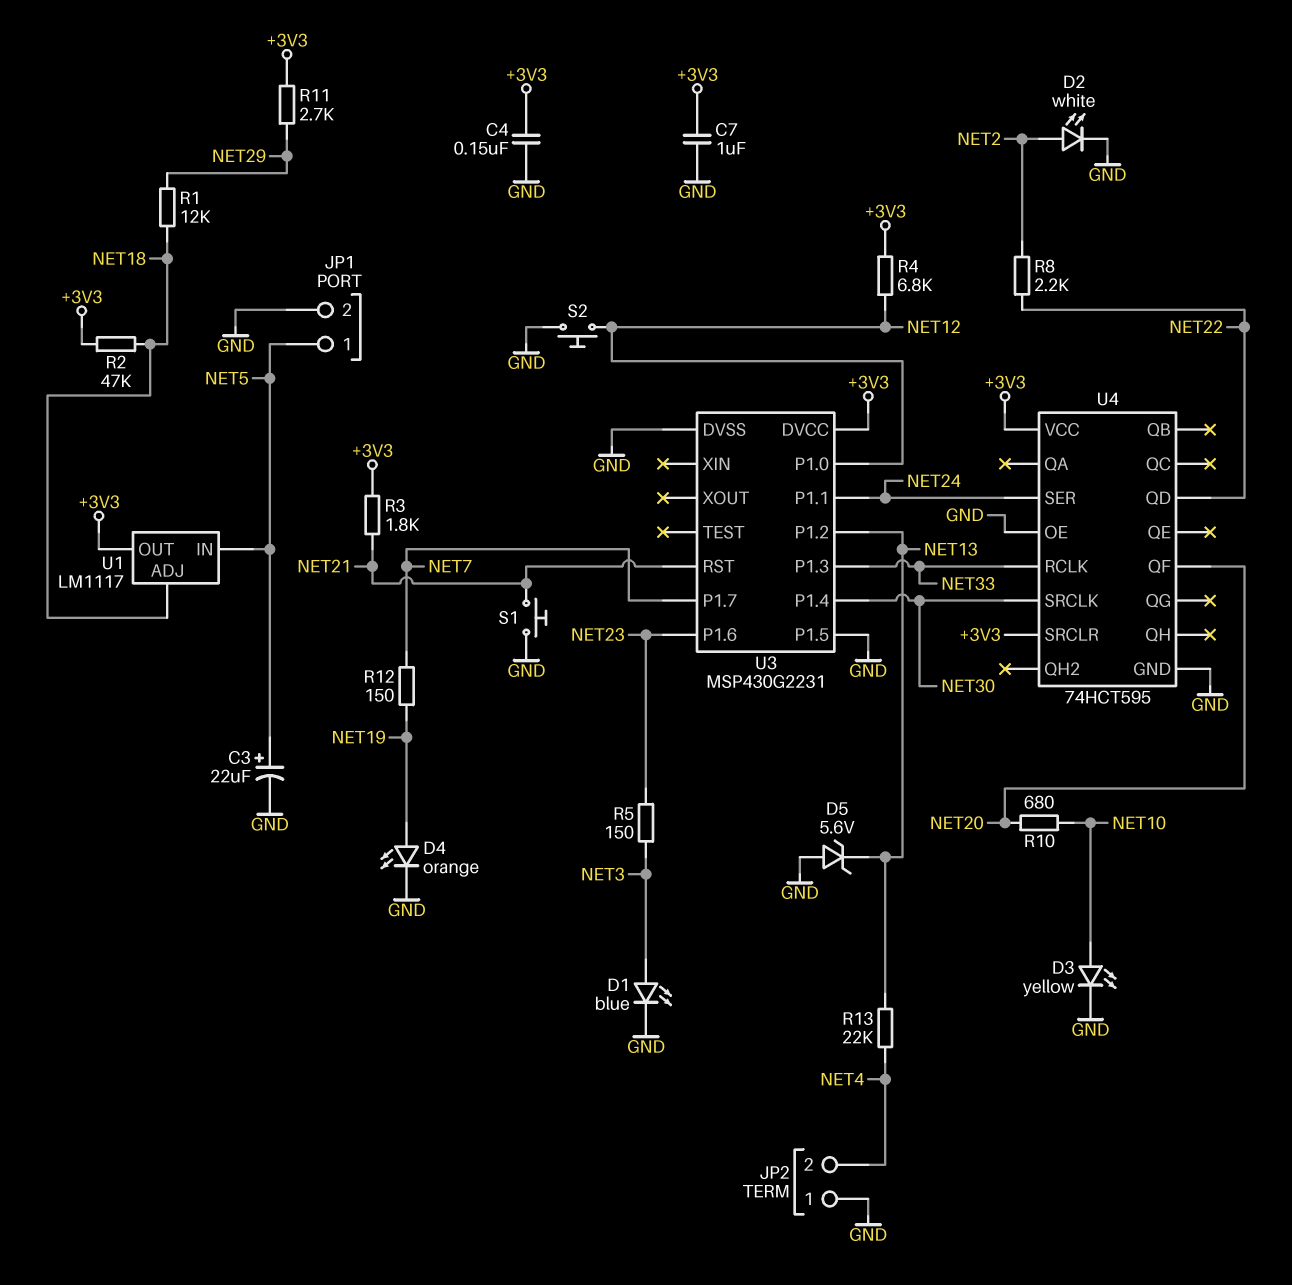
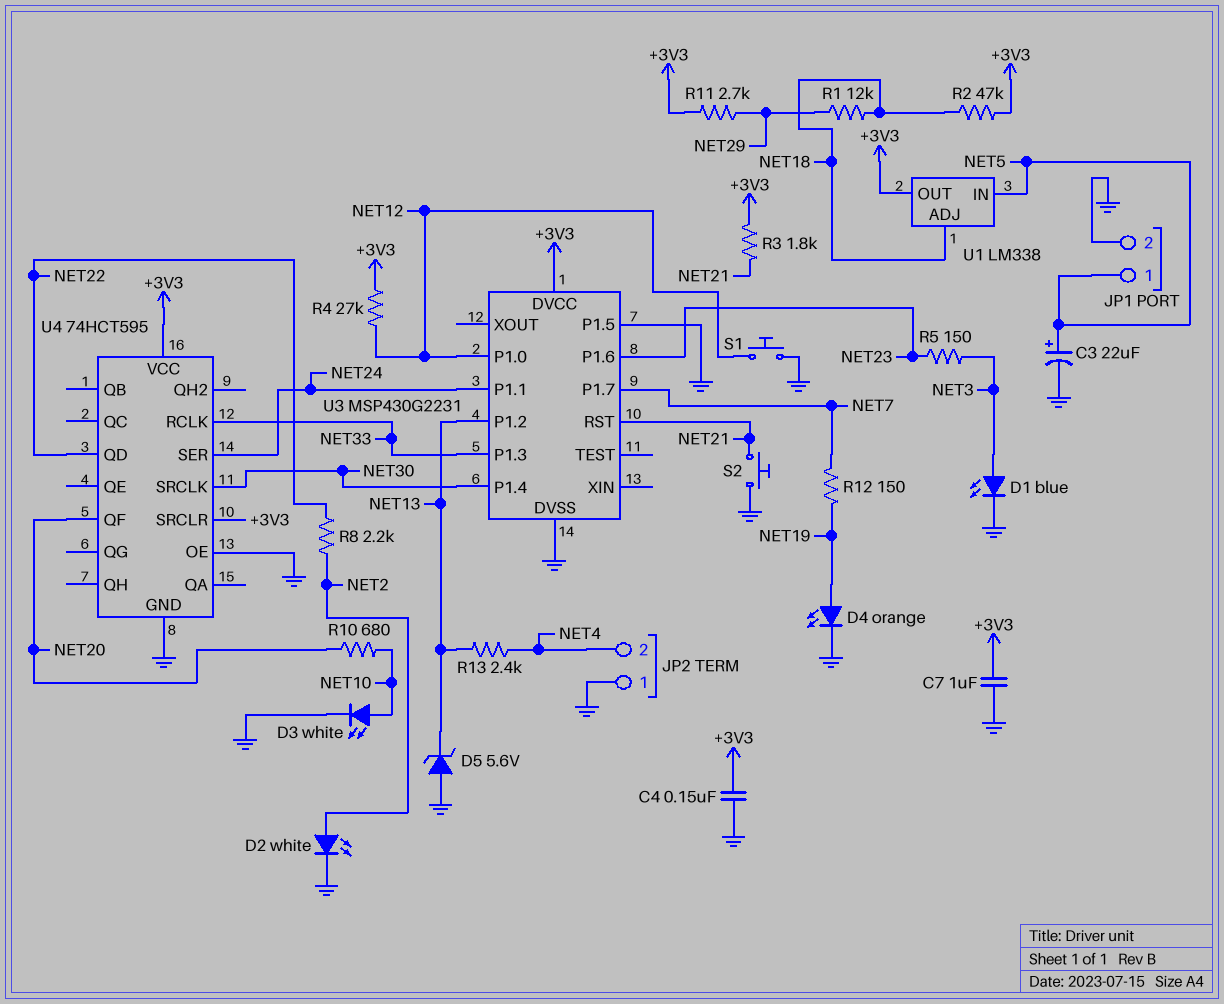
D3: LED yellow (A NET10, K GND) -> LED white (A NET10, K GND)
R4: 6.8k (+3V3, NET12) -> 27k (+3V3, NET12)
R13: 22k (NET4, NET13) -> 2.4k (NET4, NET13)
S1: button (GND, NET21) -> button (GND, NET12)
S2: button (GND, NET12) -> button (GND, NET21)
U1: LM1117 -> LM338

